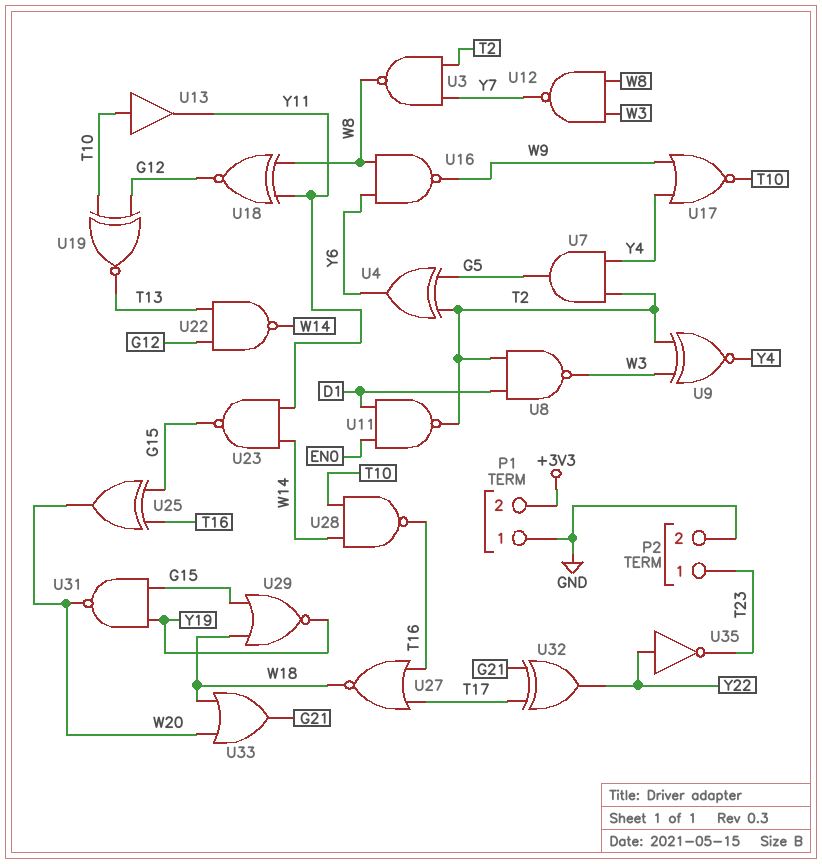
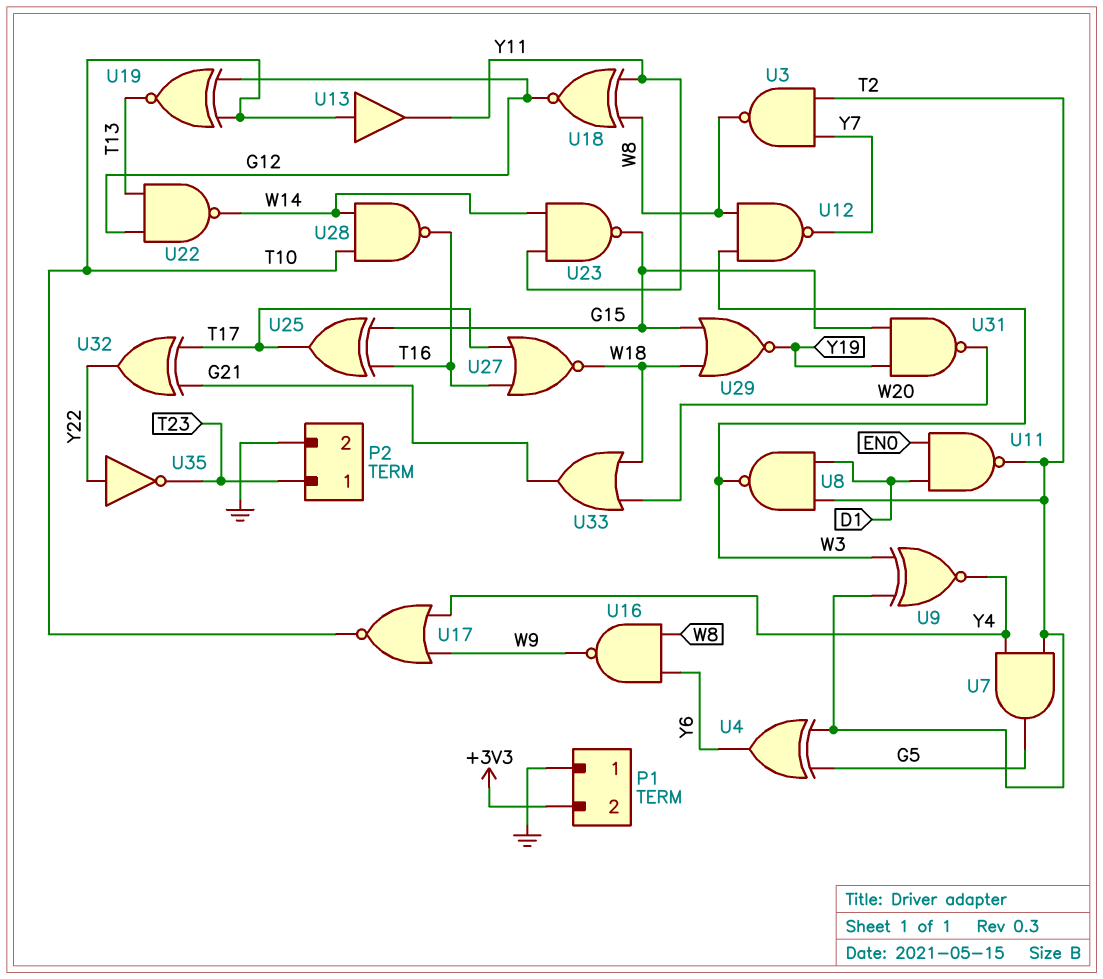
U25: XOR (in G15, in T16, out W20) -> XOR (in G15, in T16, out T17)

